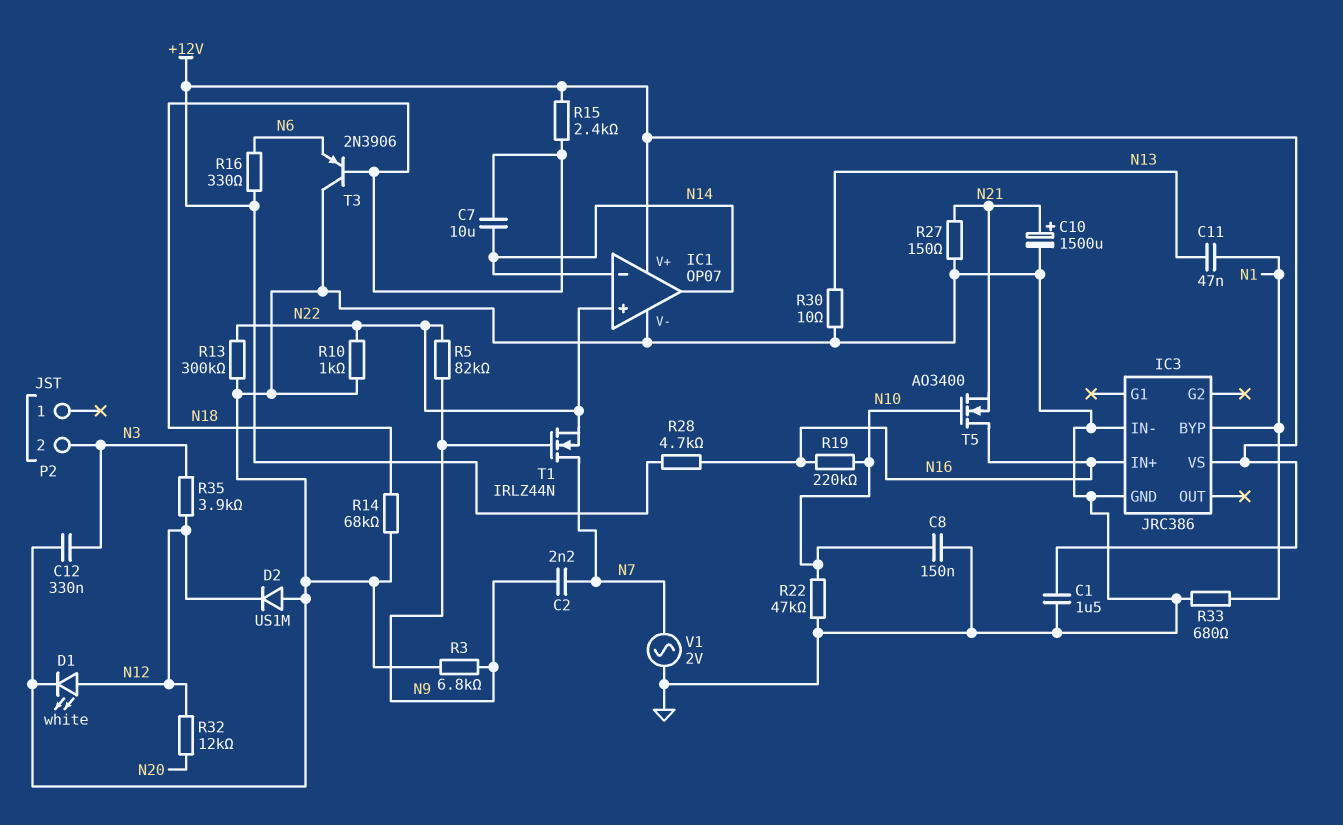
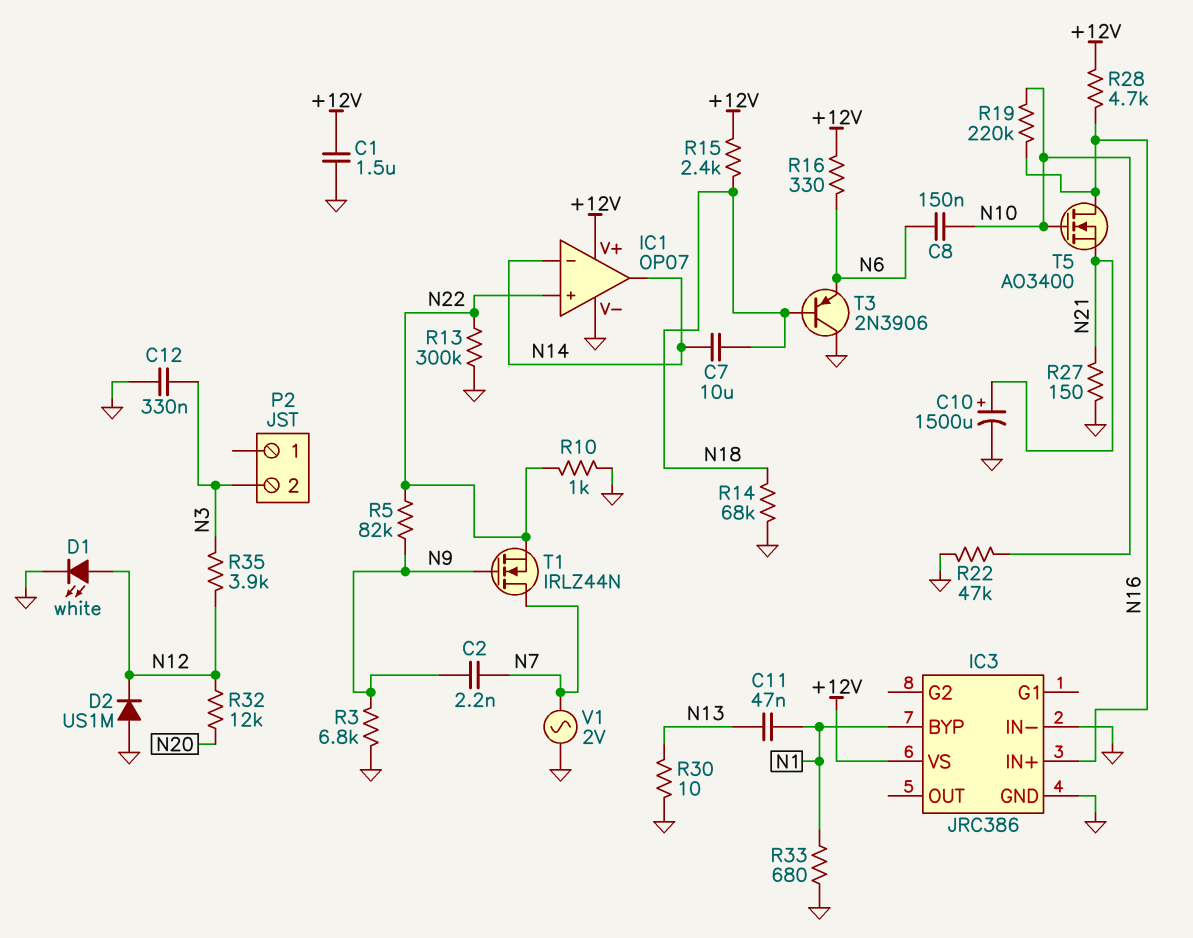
C8: 150nF (GND, N10) -> 150nF (N6, N10)

